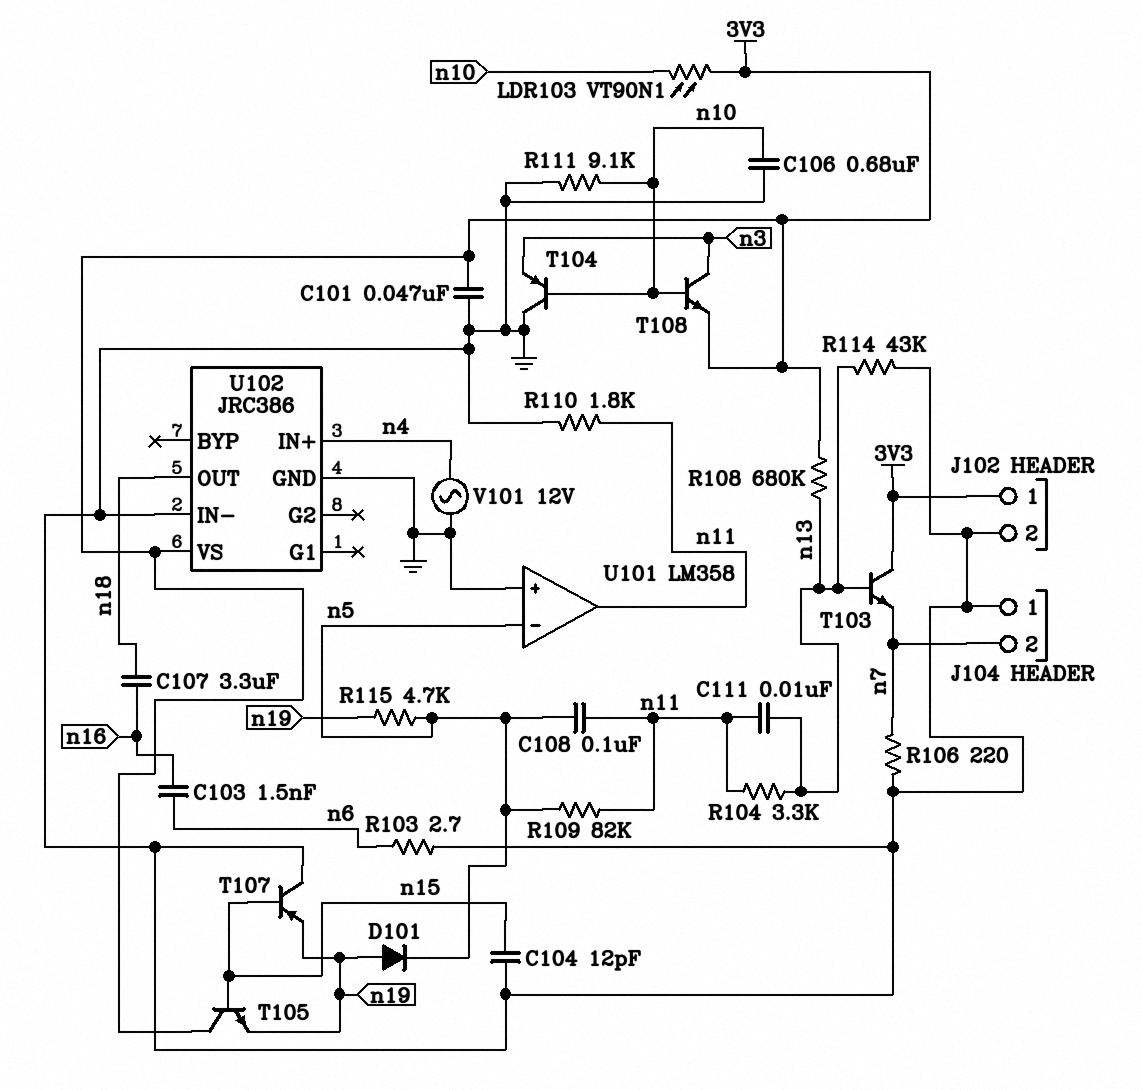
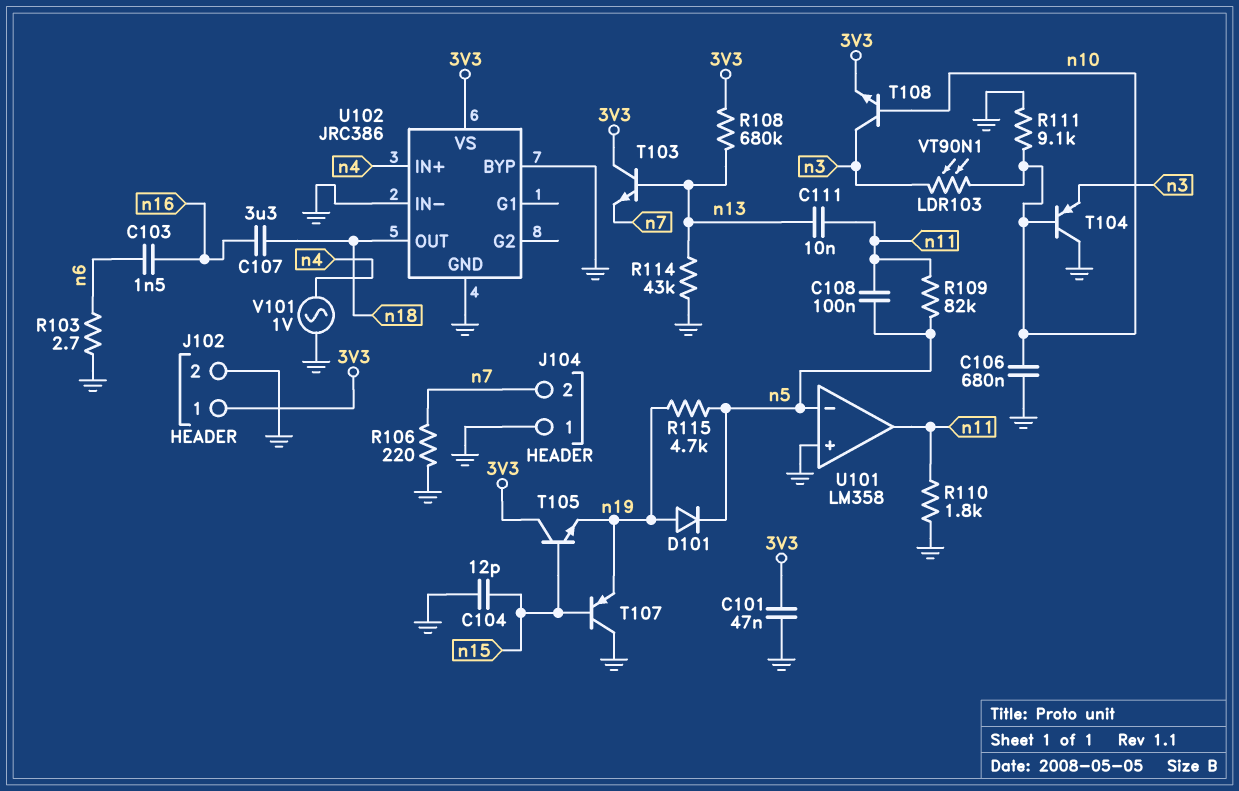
LDR103: VT90N1 (3V3, n10) -> VT90N1 (n3, n10)
R104: 3.3k (n11, n13) -> none
U102 pin BYP: none -> GND
V101: AC 12V (GND, n4) -> AC 1V (GND, n4)

